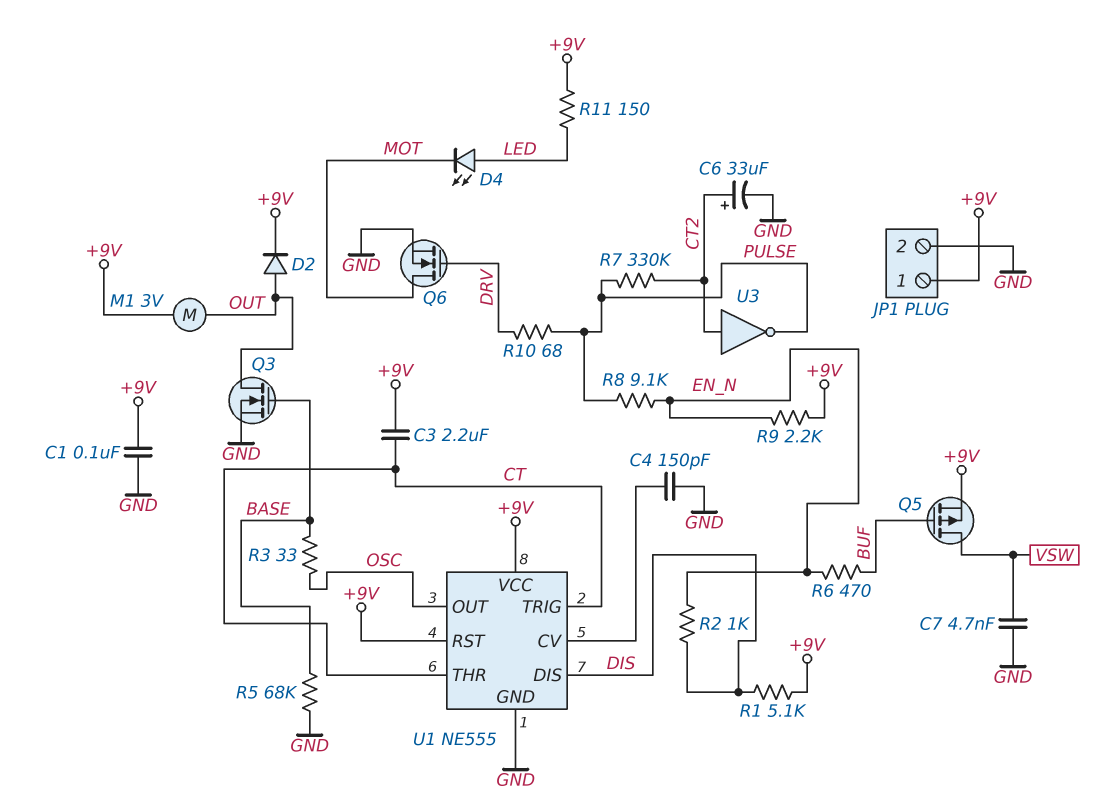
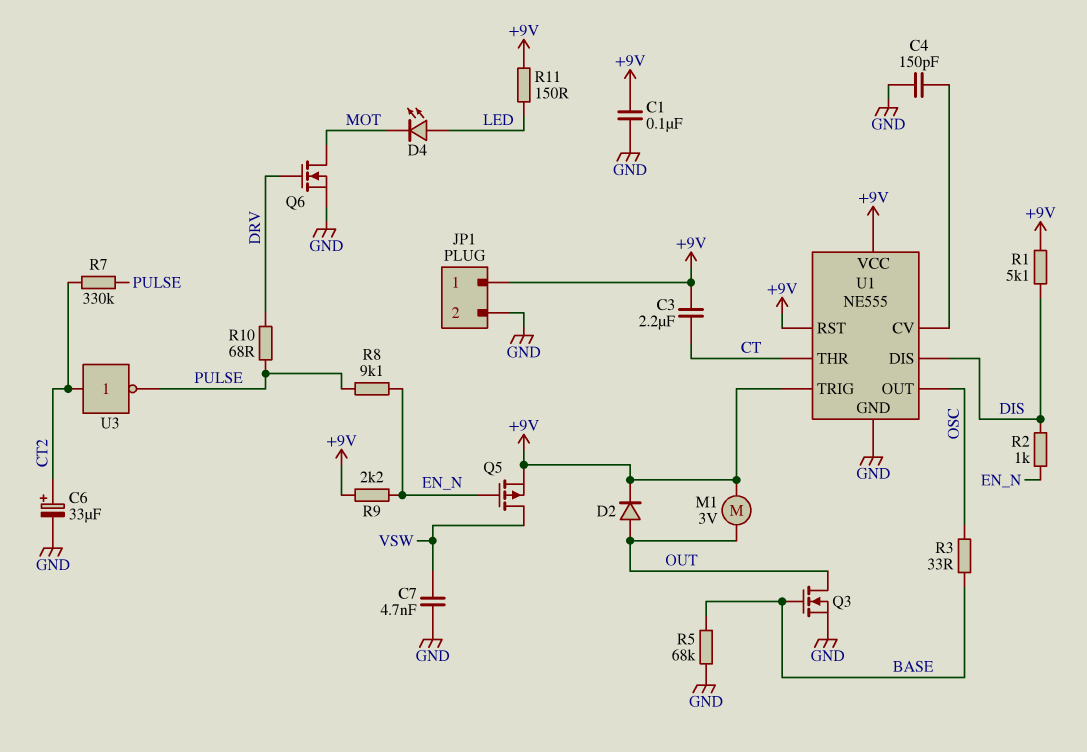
Q5: PMOS (G BUF, D VSW, S +9V) -> PMOS (G EN_N, D VSW, S +9V)
R6: 470 (BUF, EN_N) -> none
U1 pin TRIG: CT -> +9V

